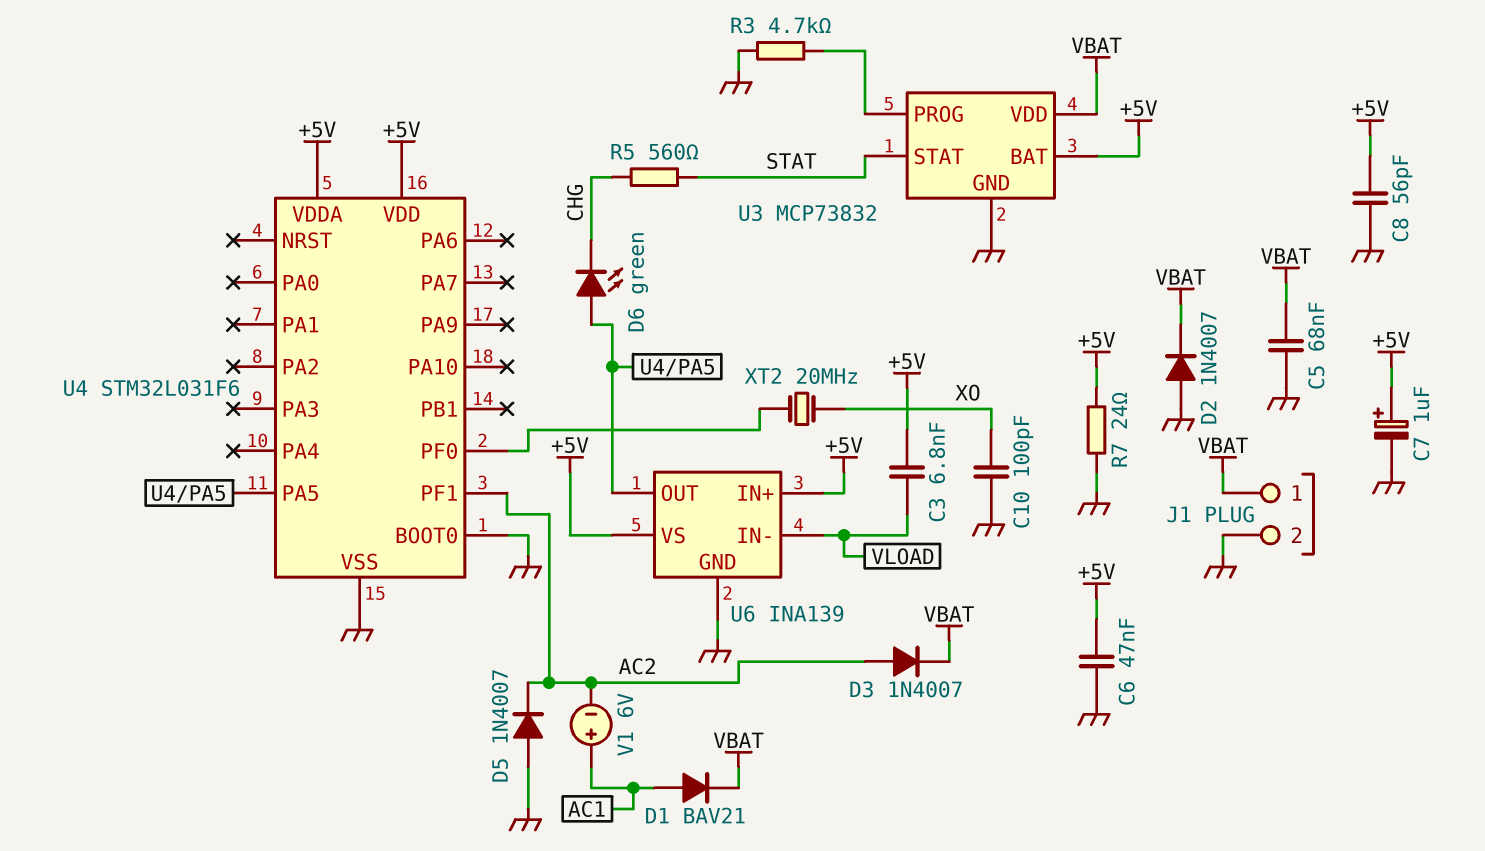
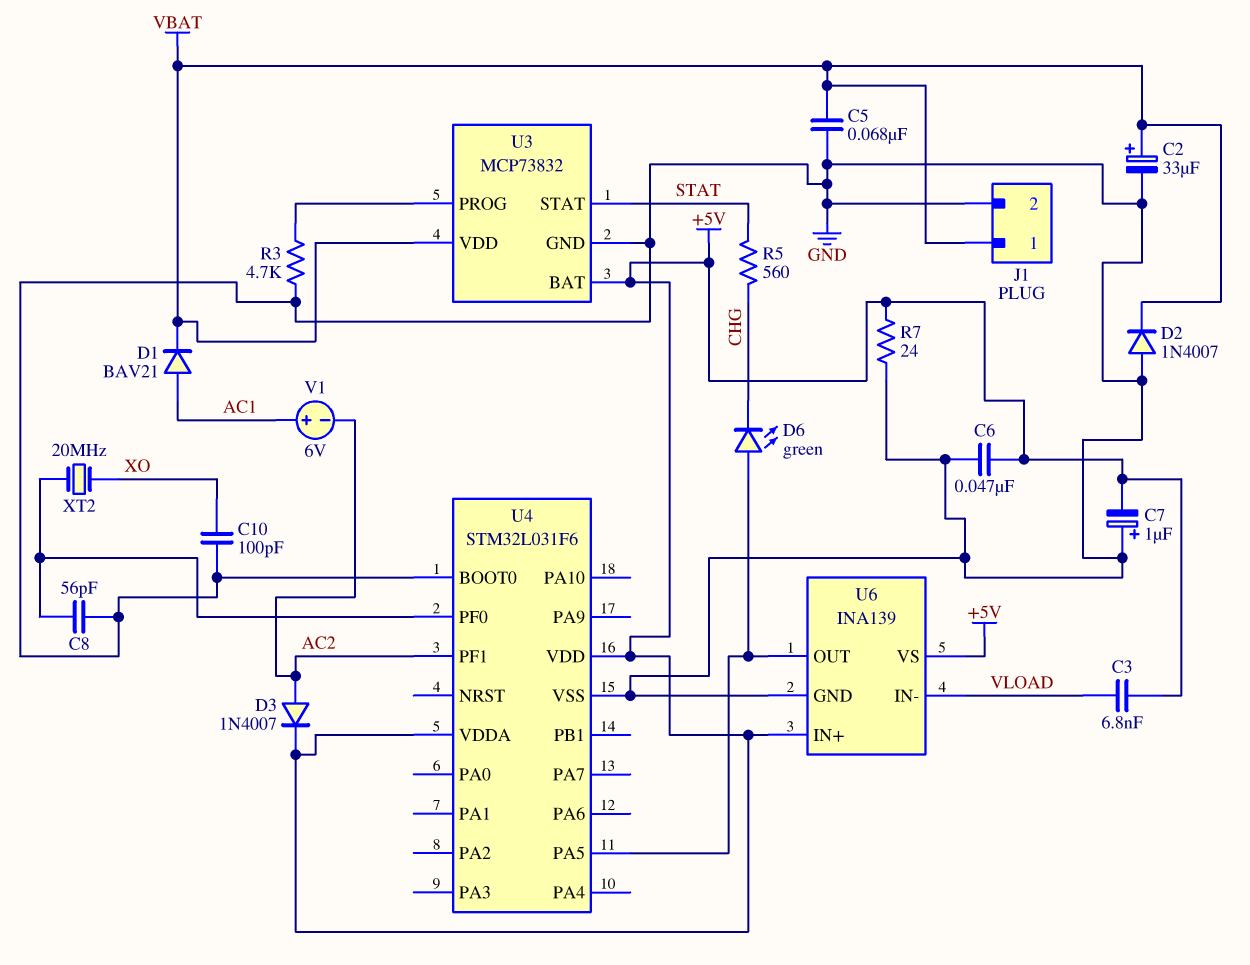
C2: none -> 33uF (plus VBAT, minus GND)
C7: 1uF (plus +5V, minus GND) -> 1uF (plus GND, minus +5V)
C8: 56pF (+5V, GND) -> 56pF (GND, U4/PF0)
D3: diode 1N4007 (A AC2, K VBAT) -> diode 1N4007 (A AC2, K +5V)
D5: diode 1N4007 (A GND, K AC2) -> none

